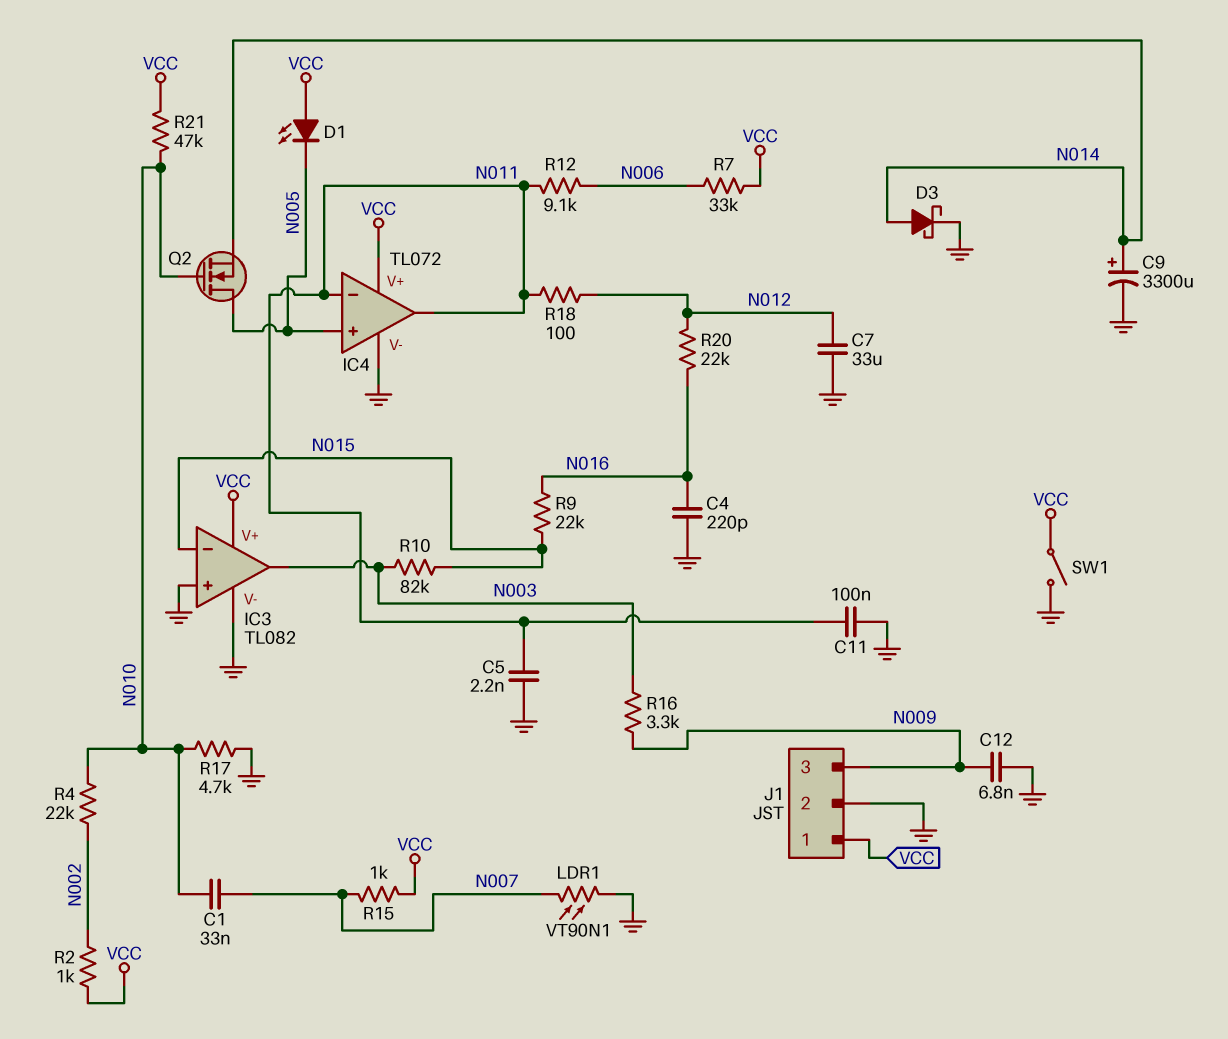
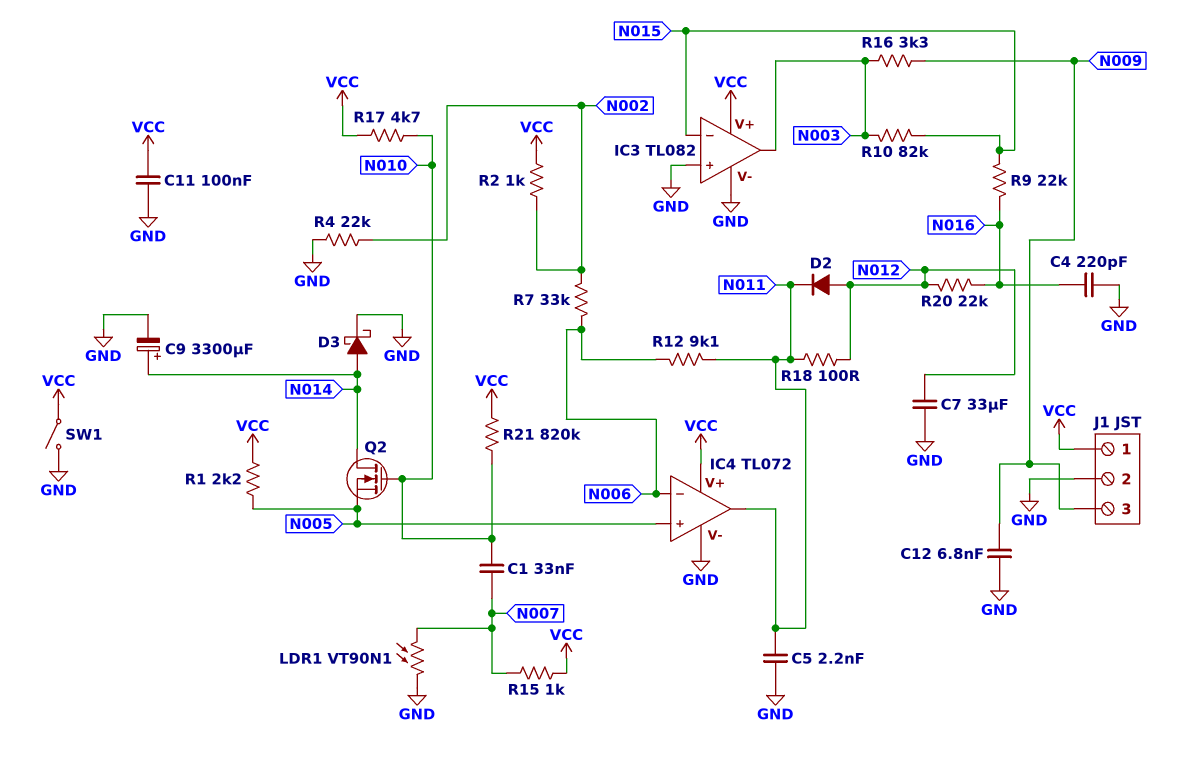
C11: 100nF (GND, N011) -> 100nF (GND, VCC)
D1: LED (A VCC, K N005) -> none
D2: none -> diode (A N012, K N011)
IC4 pin in-: N011 -> N006
Q2: NMOS (G N010, D N005, S N014) -> NMOS (G N010, D N014, S N005)
R1: none -> 2.2k (N005, VCC)
R4: 22k (N002, N010) -> 22k (GND, N002)
R7: 33k (N006, VCC) -> 33k (N002, N006)
R17: 4.7k (GND, N010) -> 4.7k (N010, VCC)
R21: 47k (N010, VCC) -> 820k (N010, VCC)

